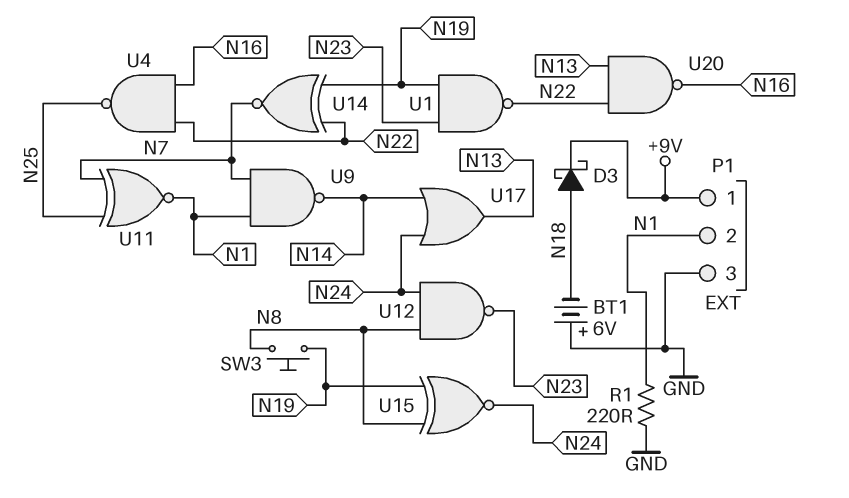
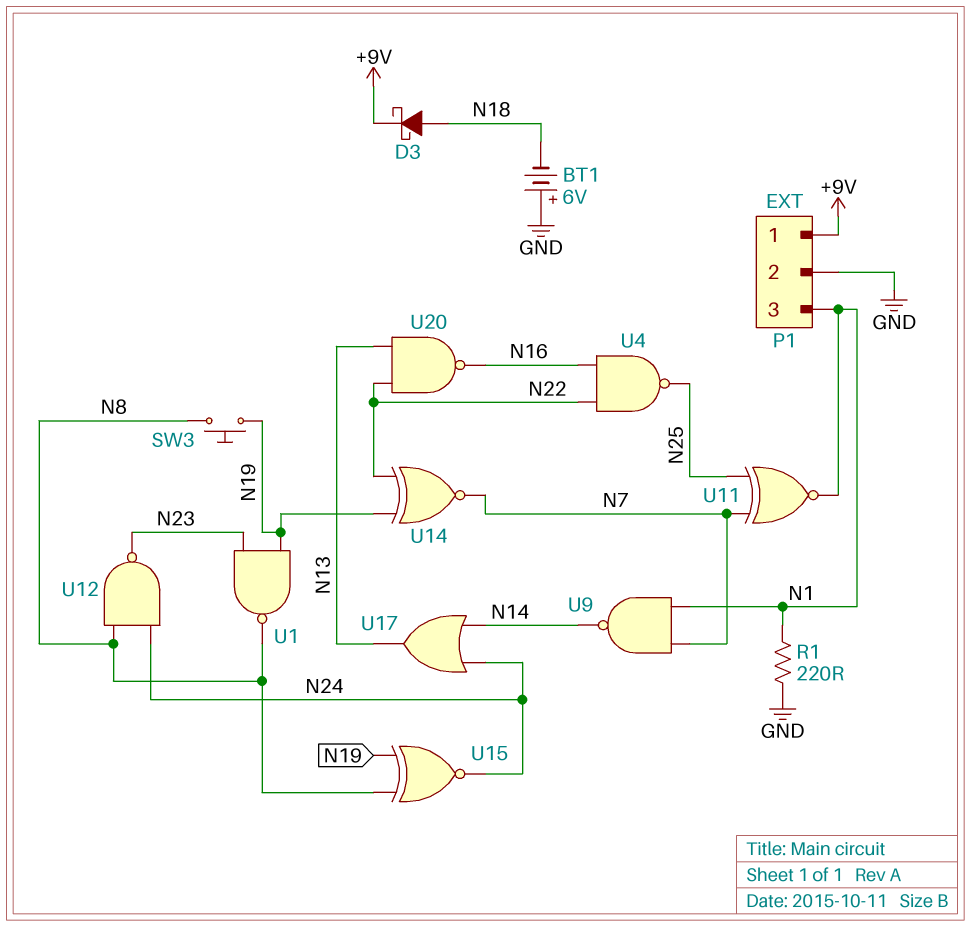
P1 pin 2: N1 -> GND
P1 pin 3: GND -> N1
U1: NAND (in N19, in N23, out N22) -> NAND (in N19, in N23, out N8)

